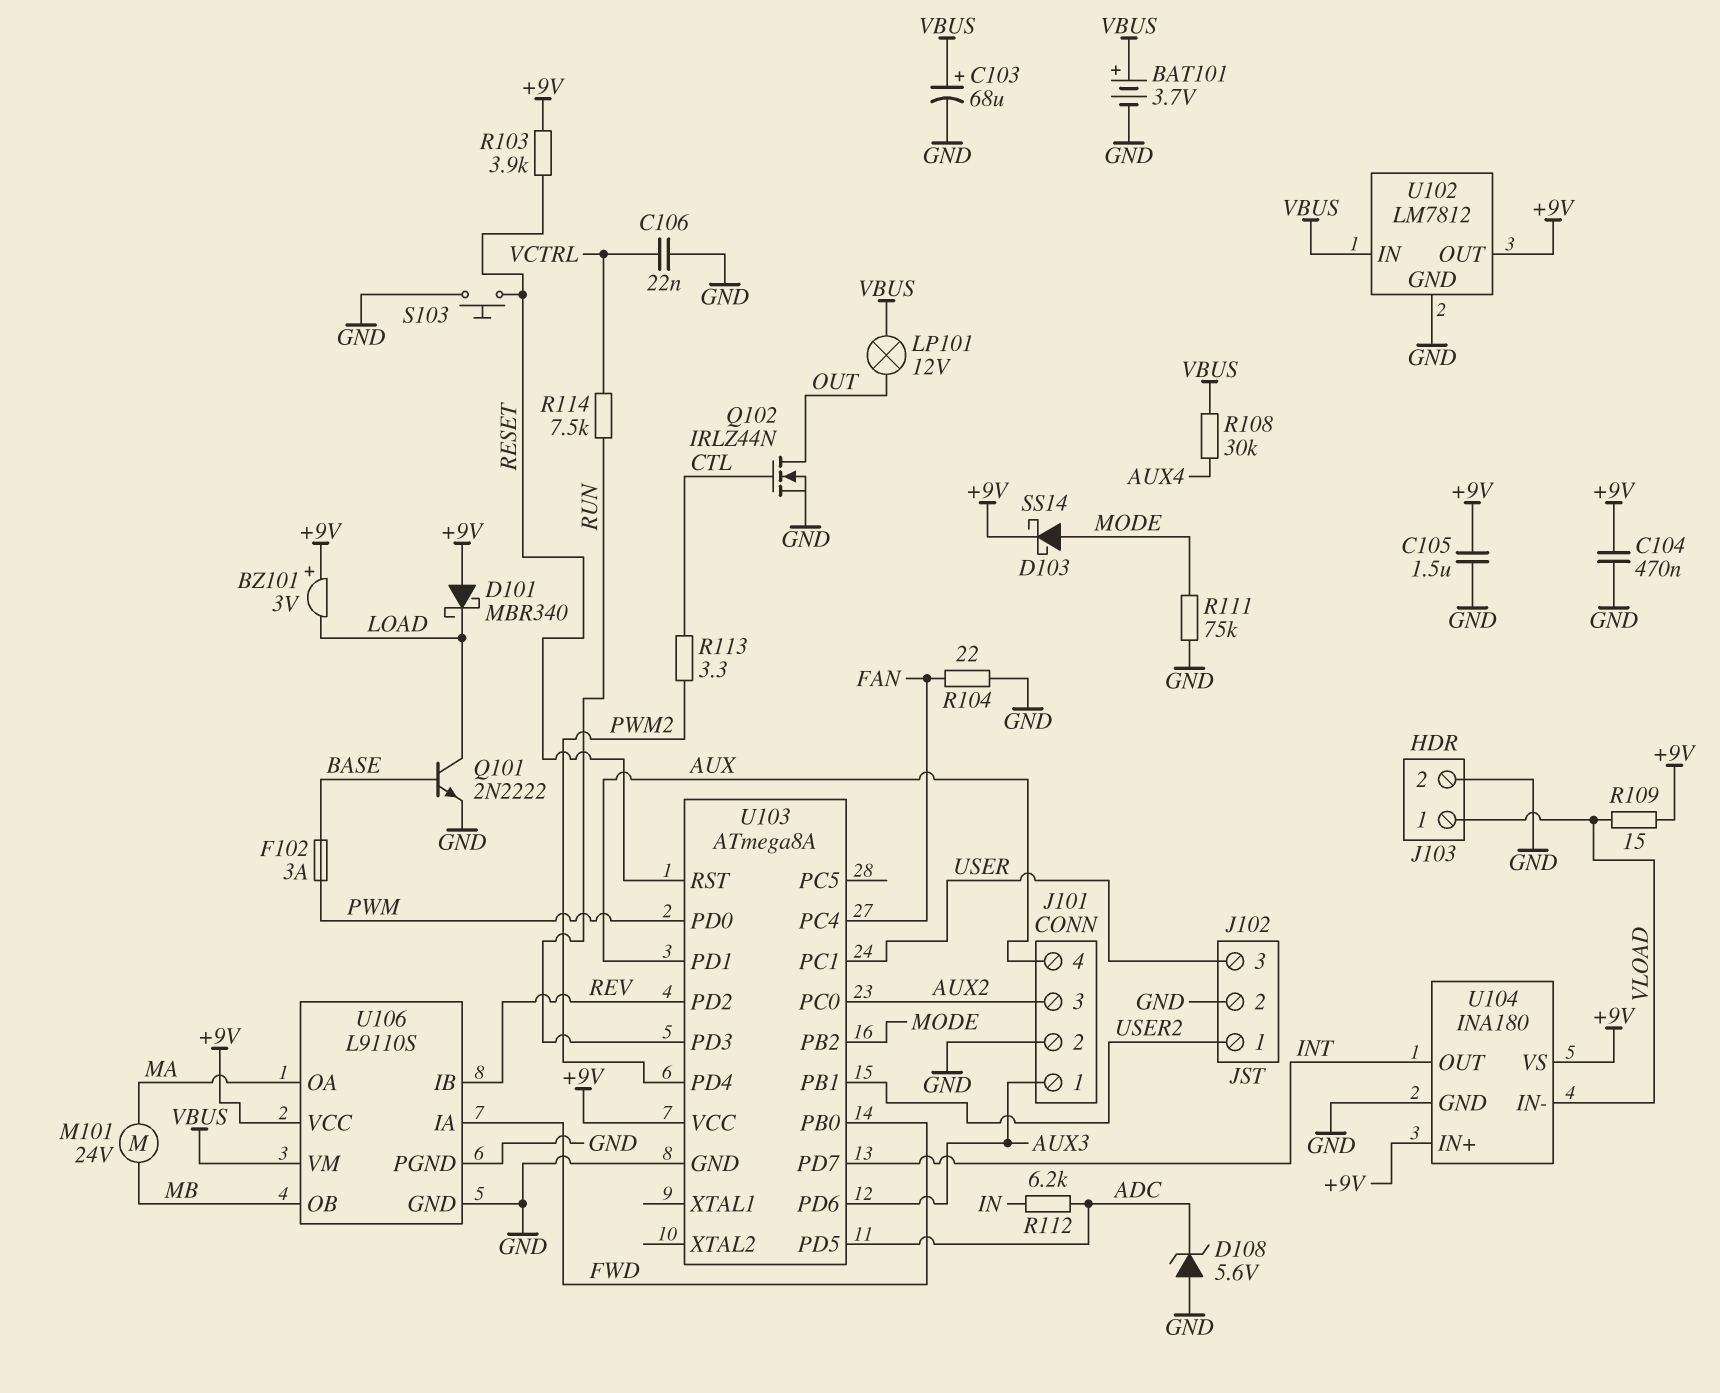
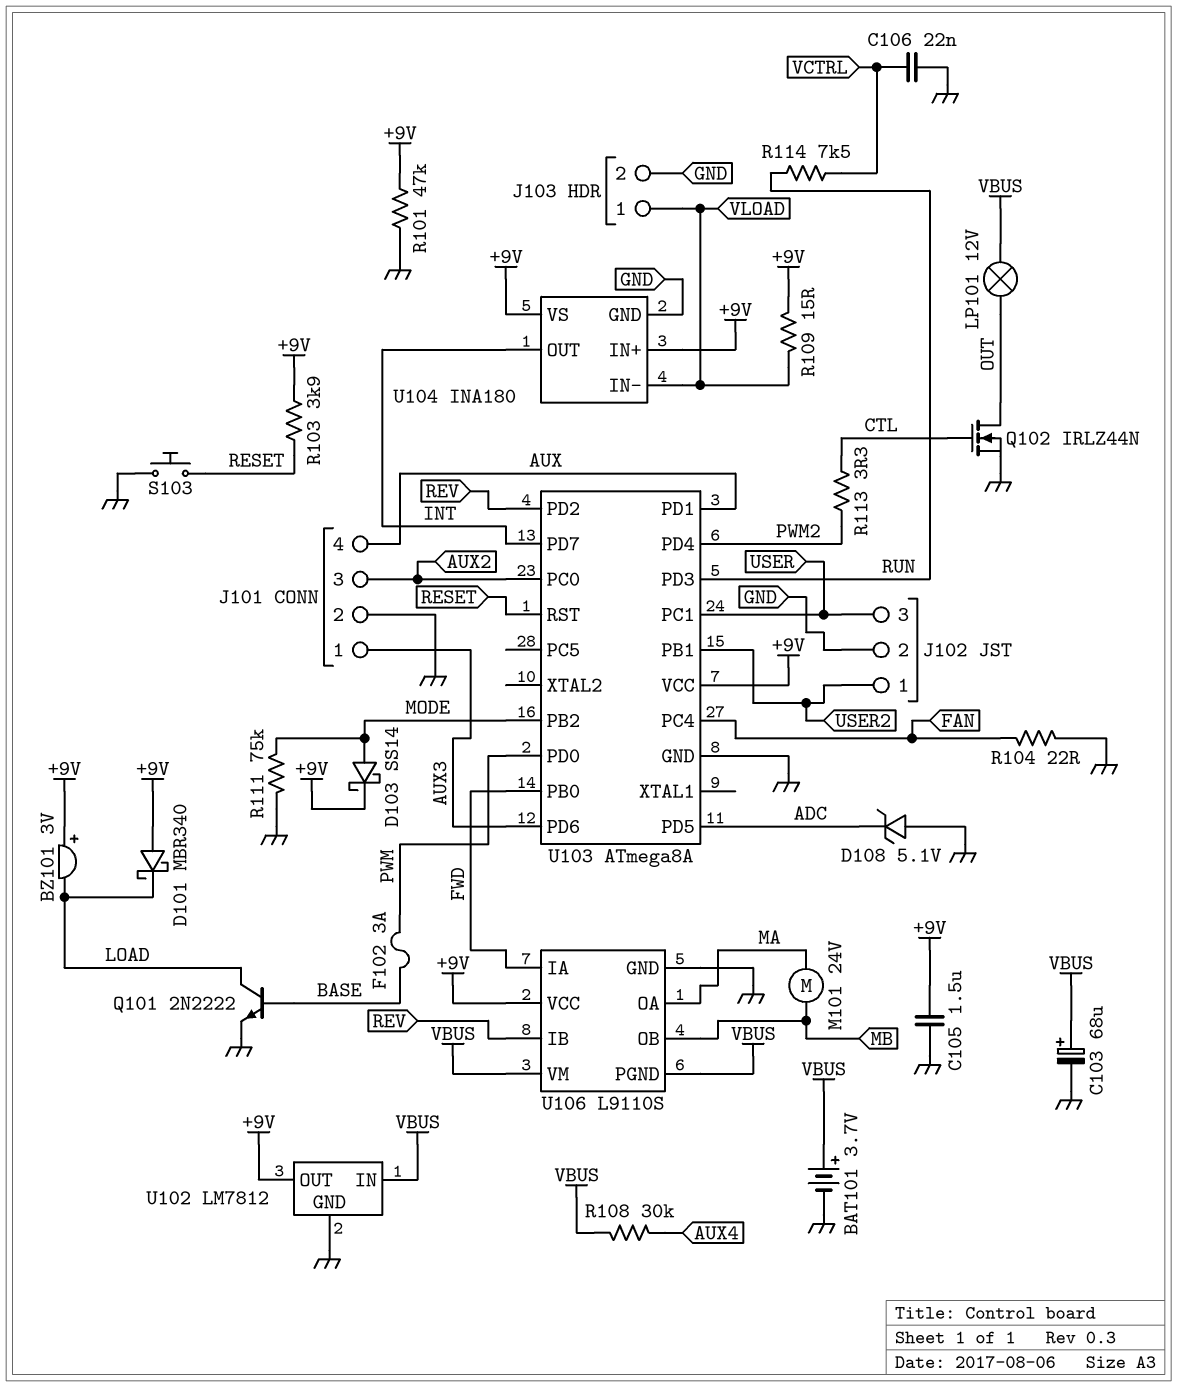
C104: 470nF (+9V, GND) -> none
D108: zener 5.6V (A GND, K ADC) -> zener 5.1V (A GND, K ADC)
R101: none -> 47k (+9V, GND)
R112: 6.2k (ADC, IN) -> none
U106 pin PGND: GND -> VBUS

